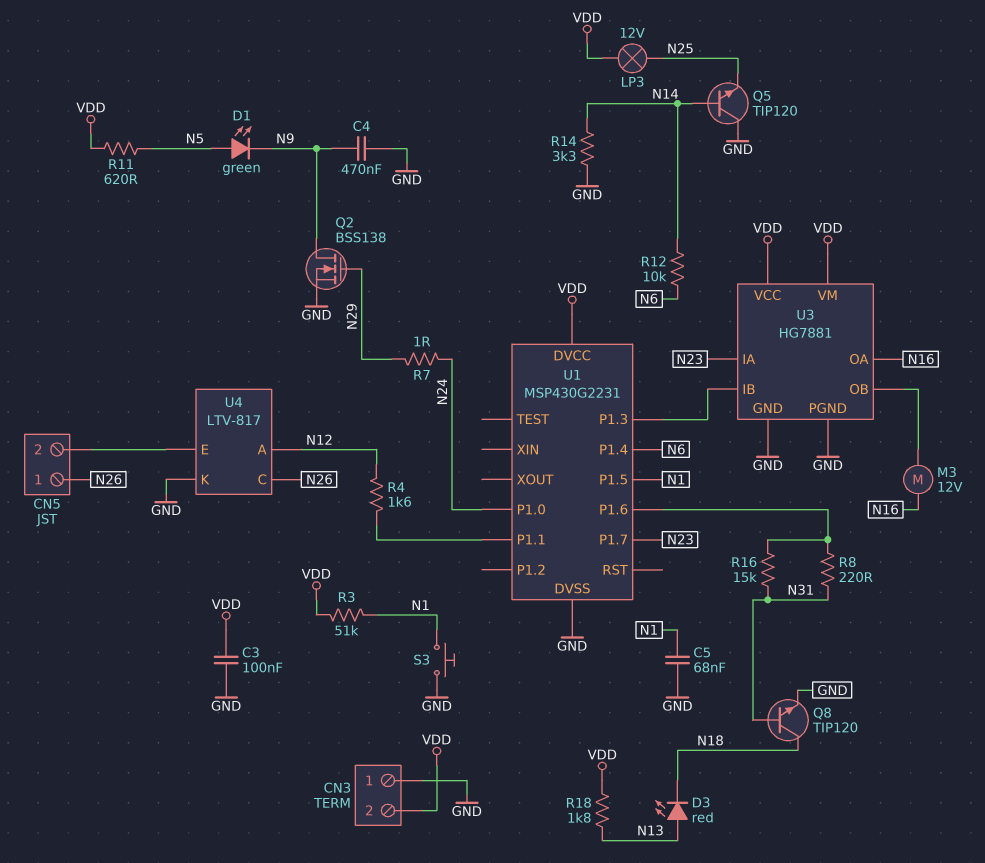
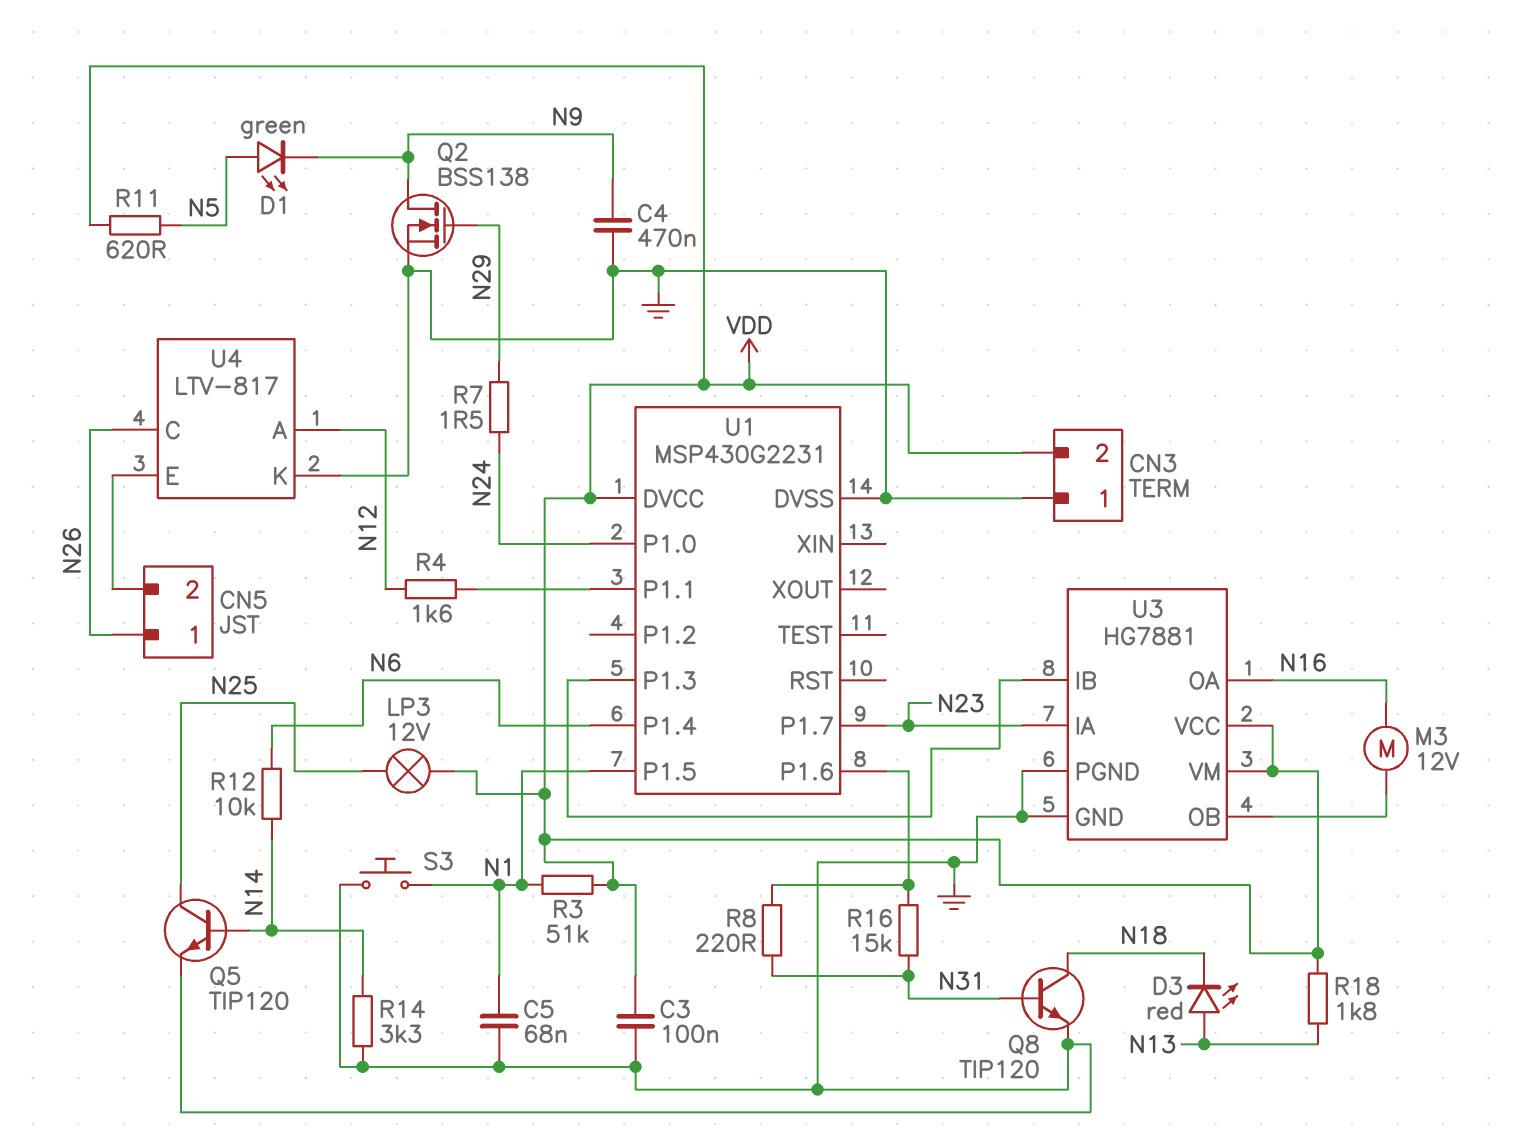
Q5: NPN TIP120 (B N14, C GND, E N25) -> NPN TIP120 (B N14, C N25, E GND)
R7: 1 (N24, N29) -> 1.5 (N24, N29)

